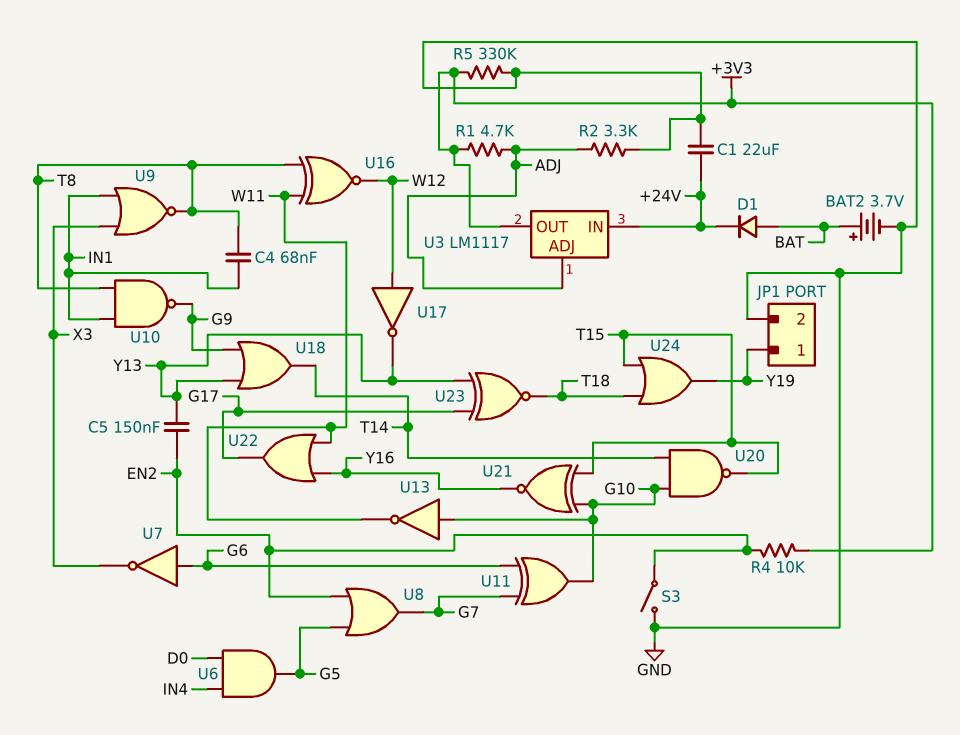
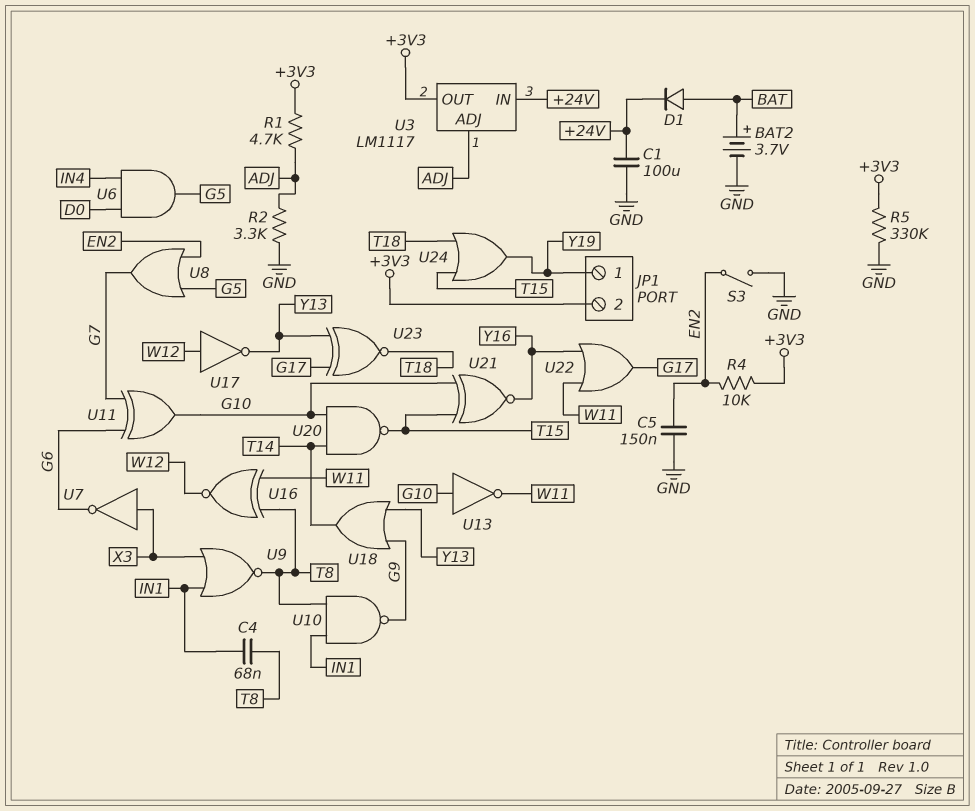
C1: 22uF (+24V, GND) -> 100uF (+24V, GND)
C5: 150nF (EN2, Y13) -> 150nF (EN2, GND)
JP1 pin 2: GND -> +3V3
U7: NOT (in G6, out X3) -> NOT (in X3, out G6)

